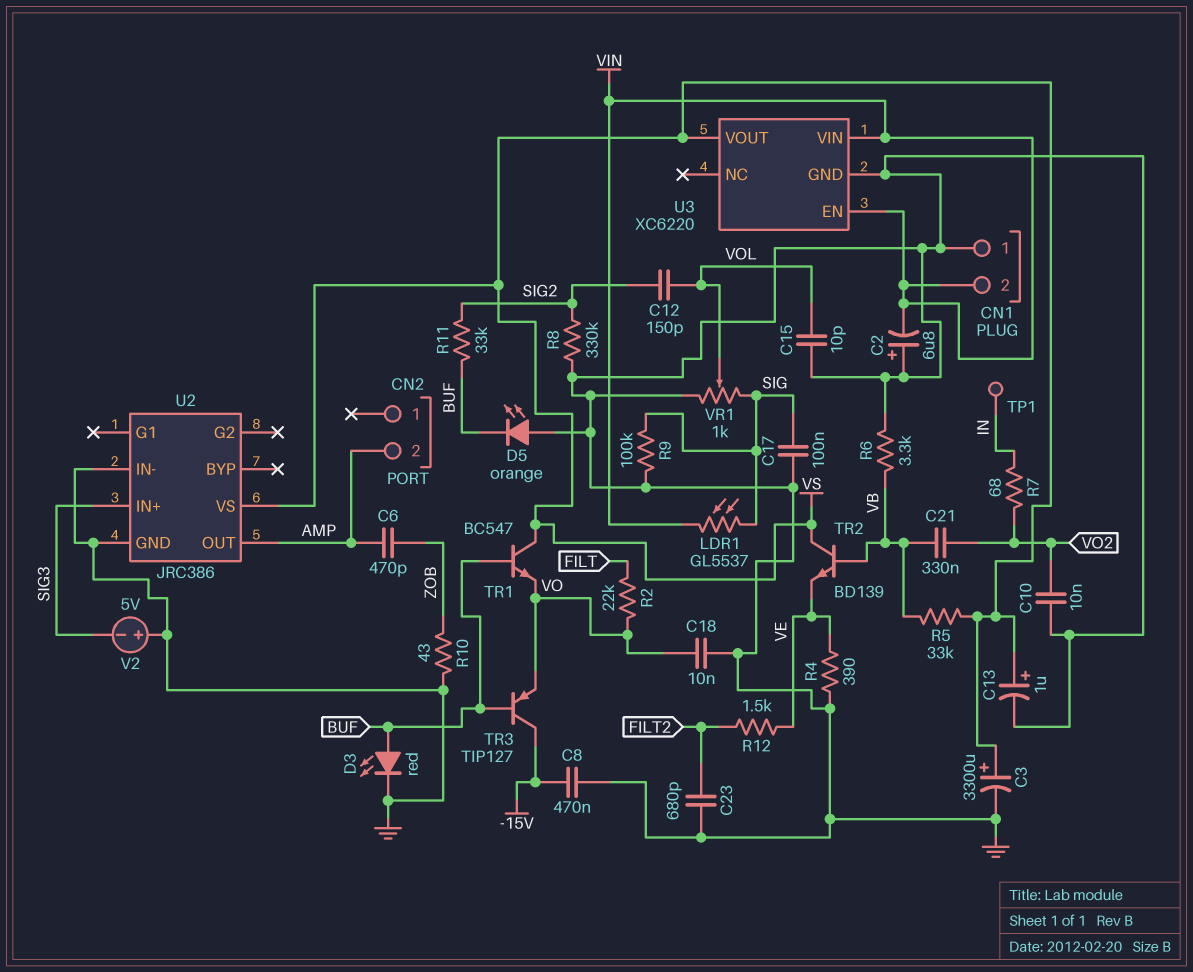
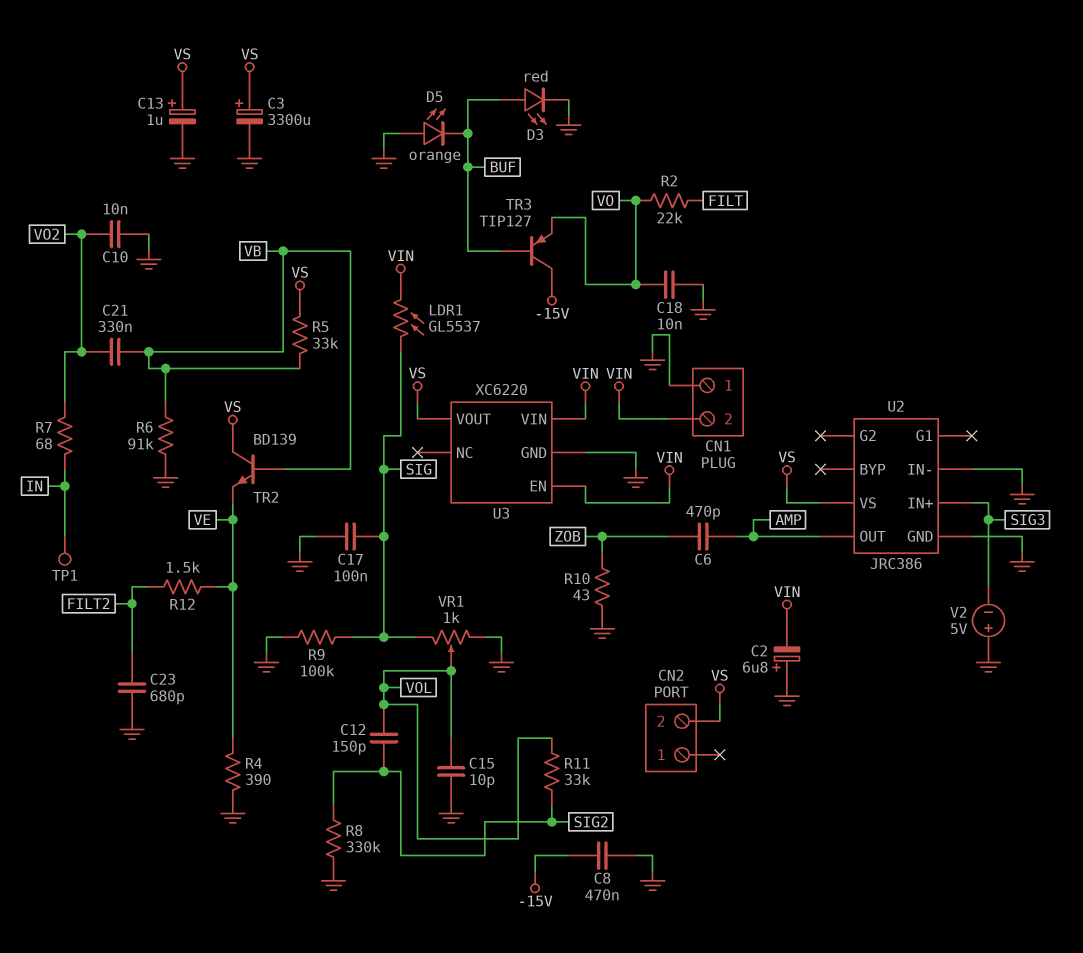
CN2 pin 2: AMP -> VS
R6: 3.3k (GND, VB) -> 91k (GND, VB)
R11: 33k (BUF, SIG2) -> 33k (SIG2, VOL)
TR1: NPN BC547 (B BUF, C VS, E VO) -> none

